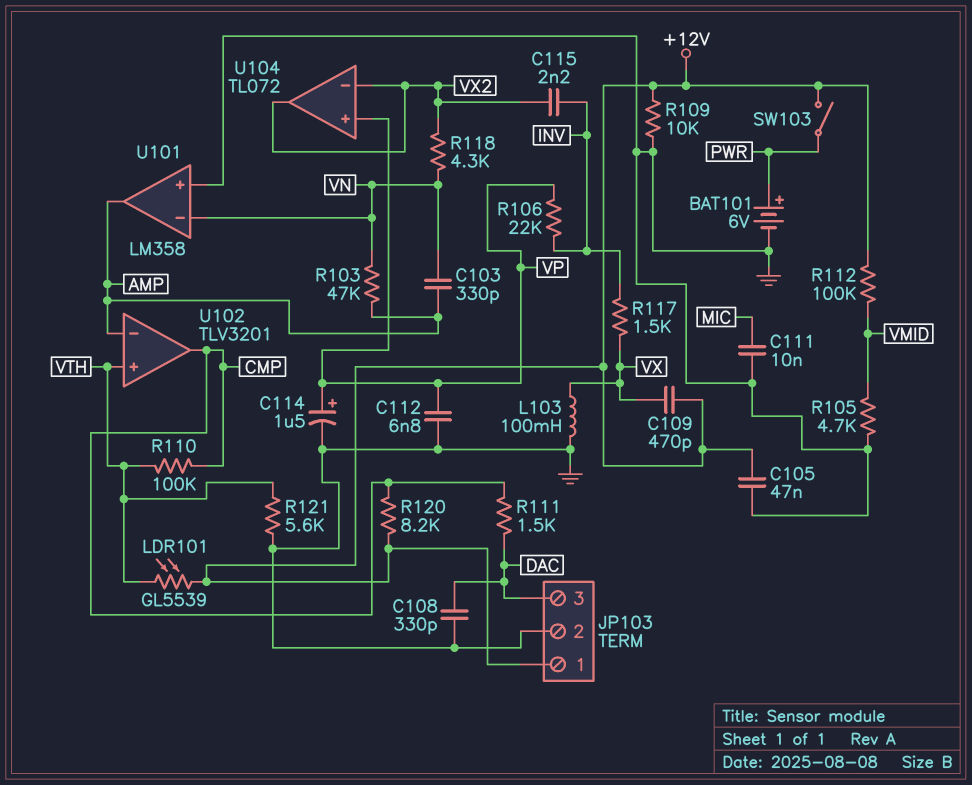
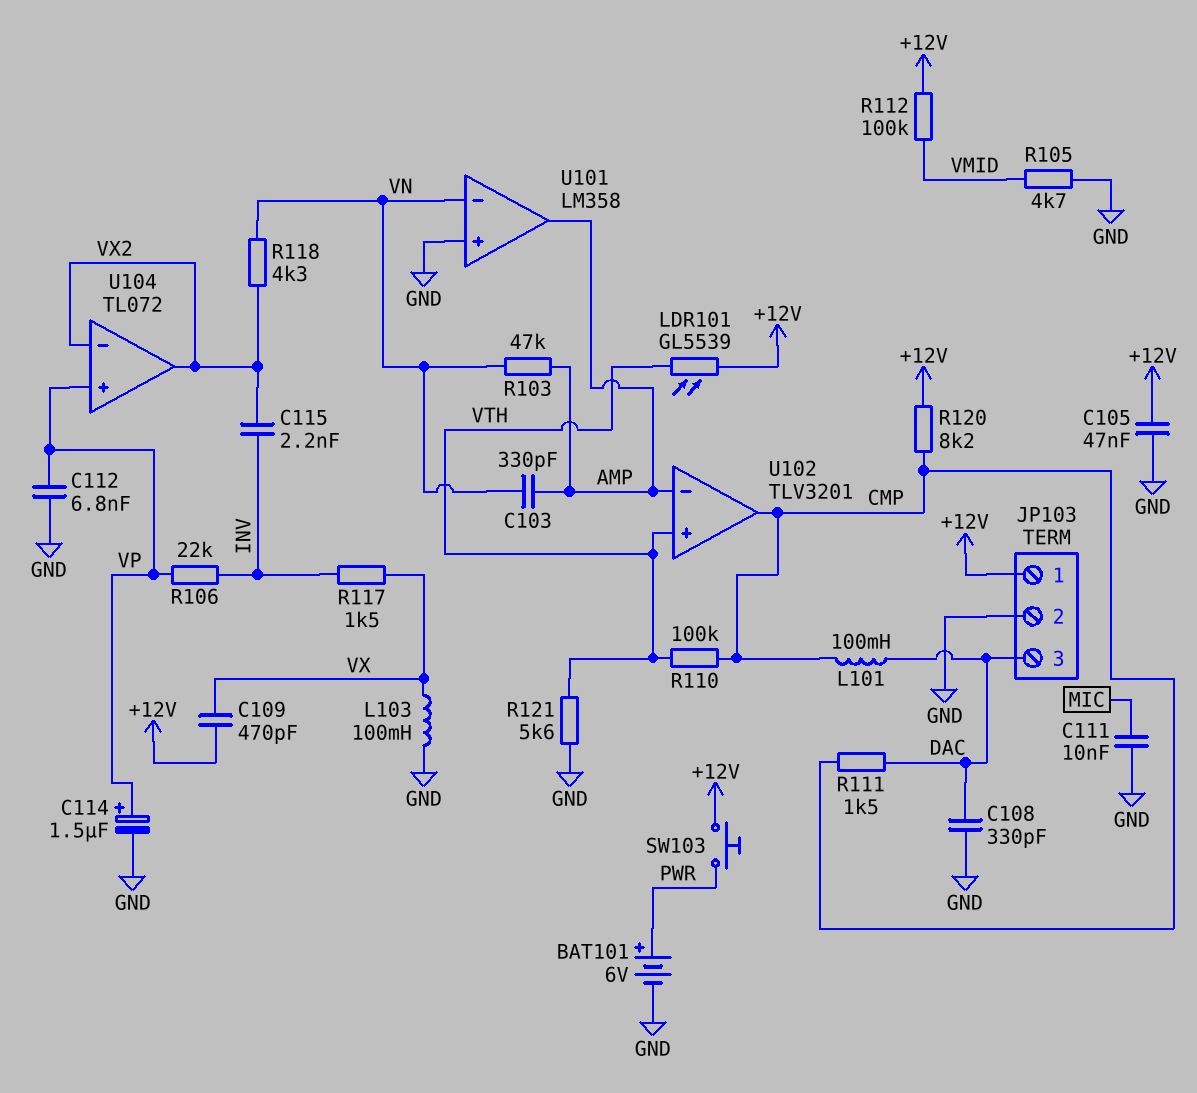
L101: none -> 100mH (CMP, DAC)
R109: 10k (+12V, GND) -> none
SW103: switch (+12V, PWR) -> button (+12V, PWR)

